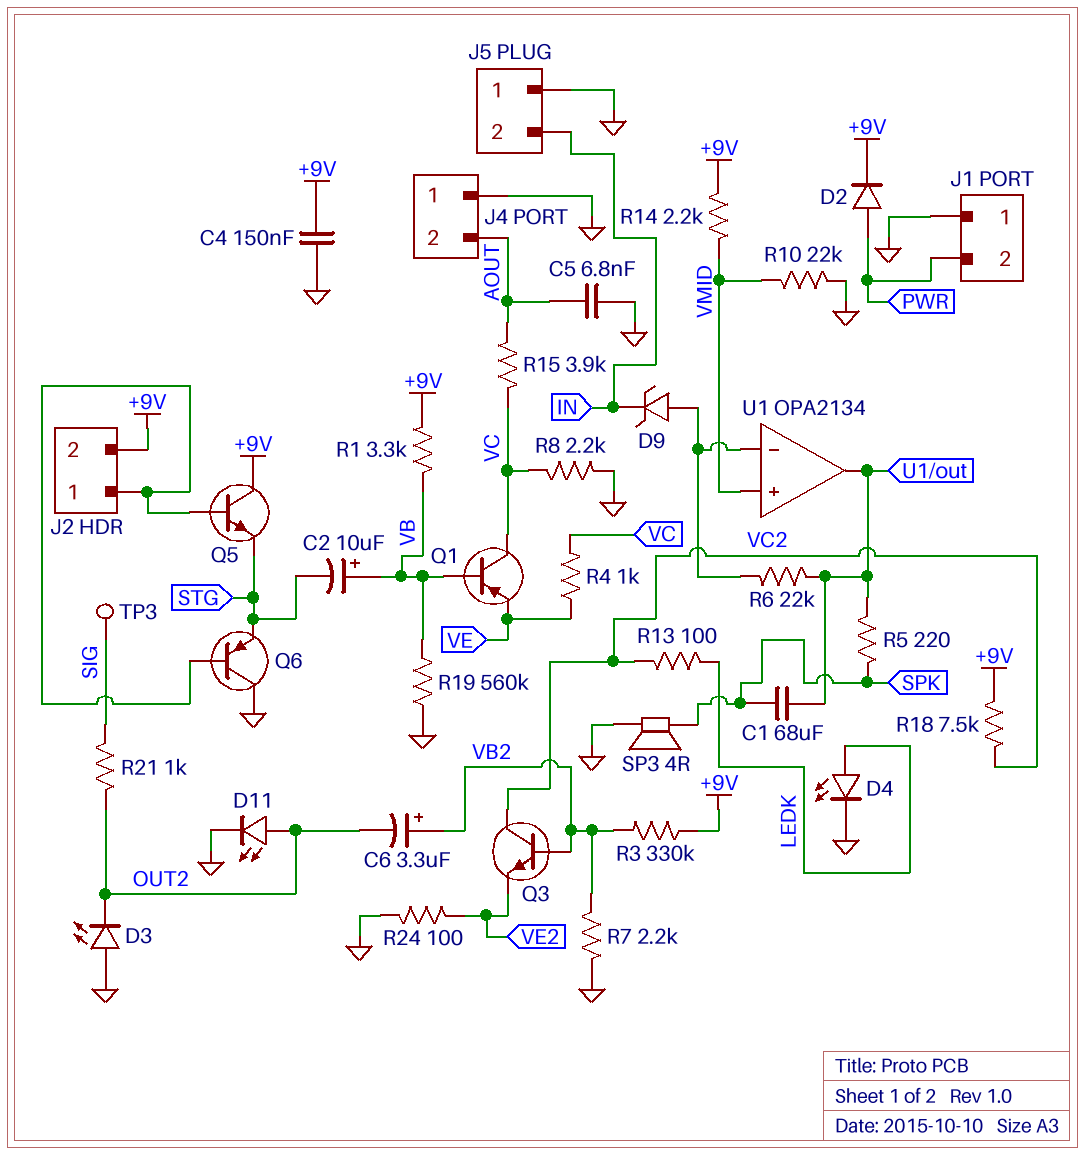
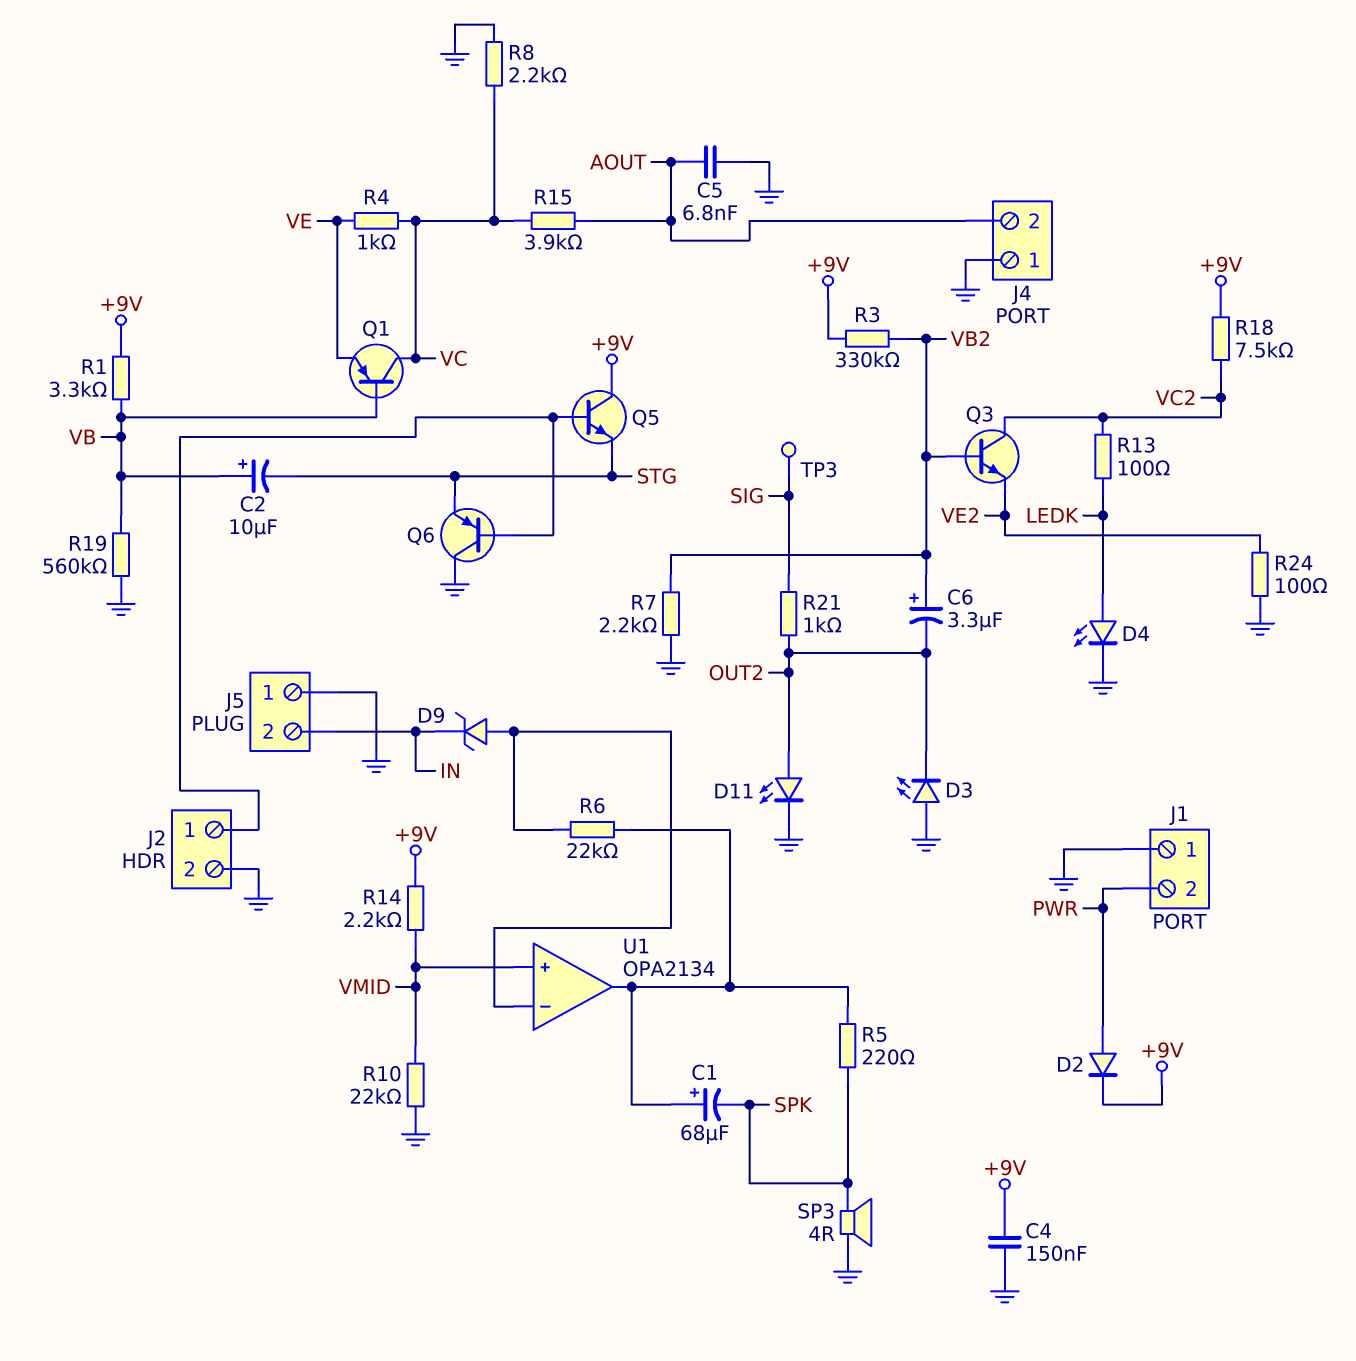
C1: 68uF (SPK, U1/out) -> 68uF (plus U1/out, minus SPK)
J2 pin 2: +9V -> GND

